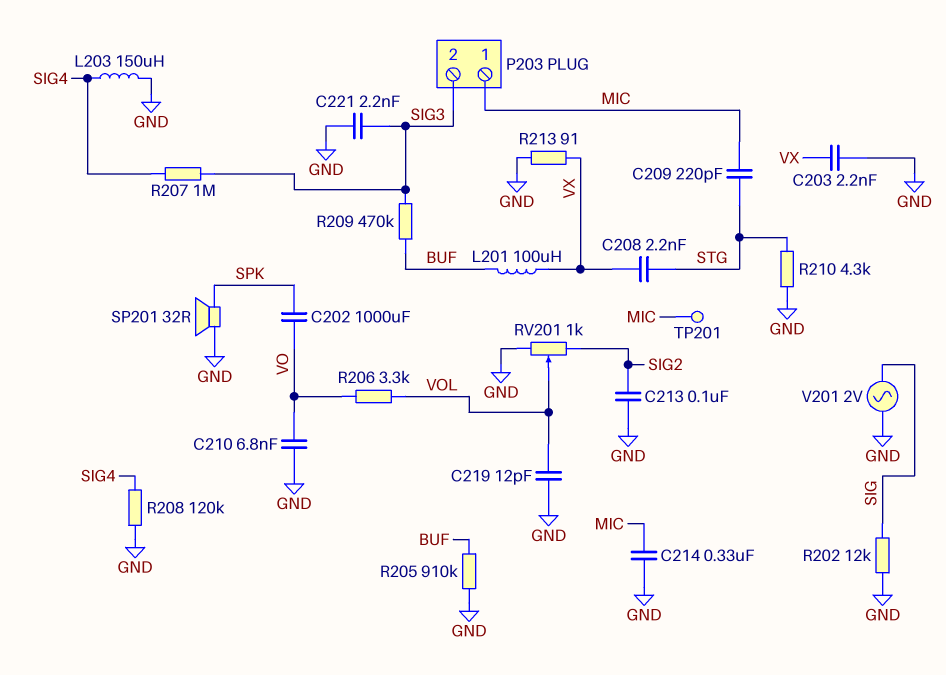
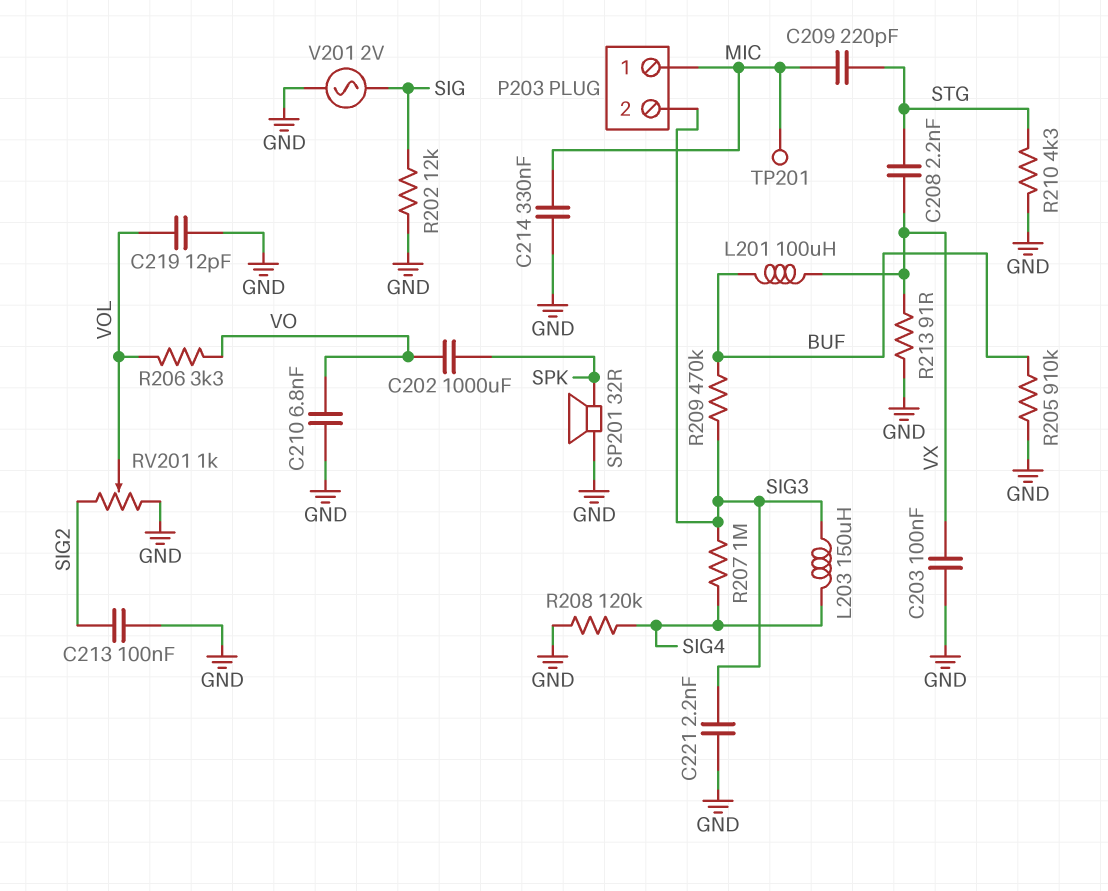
C203: 2.2nF (GND, VX) -> 100nF (GND, VX)
L203: 150uH (GND, SIG4) -> 150uH (SIG3, SIG4)

